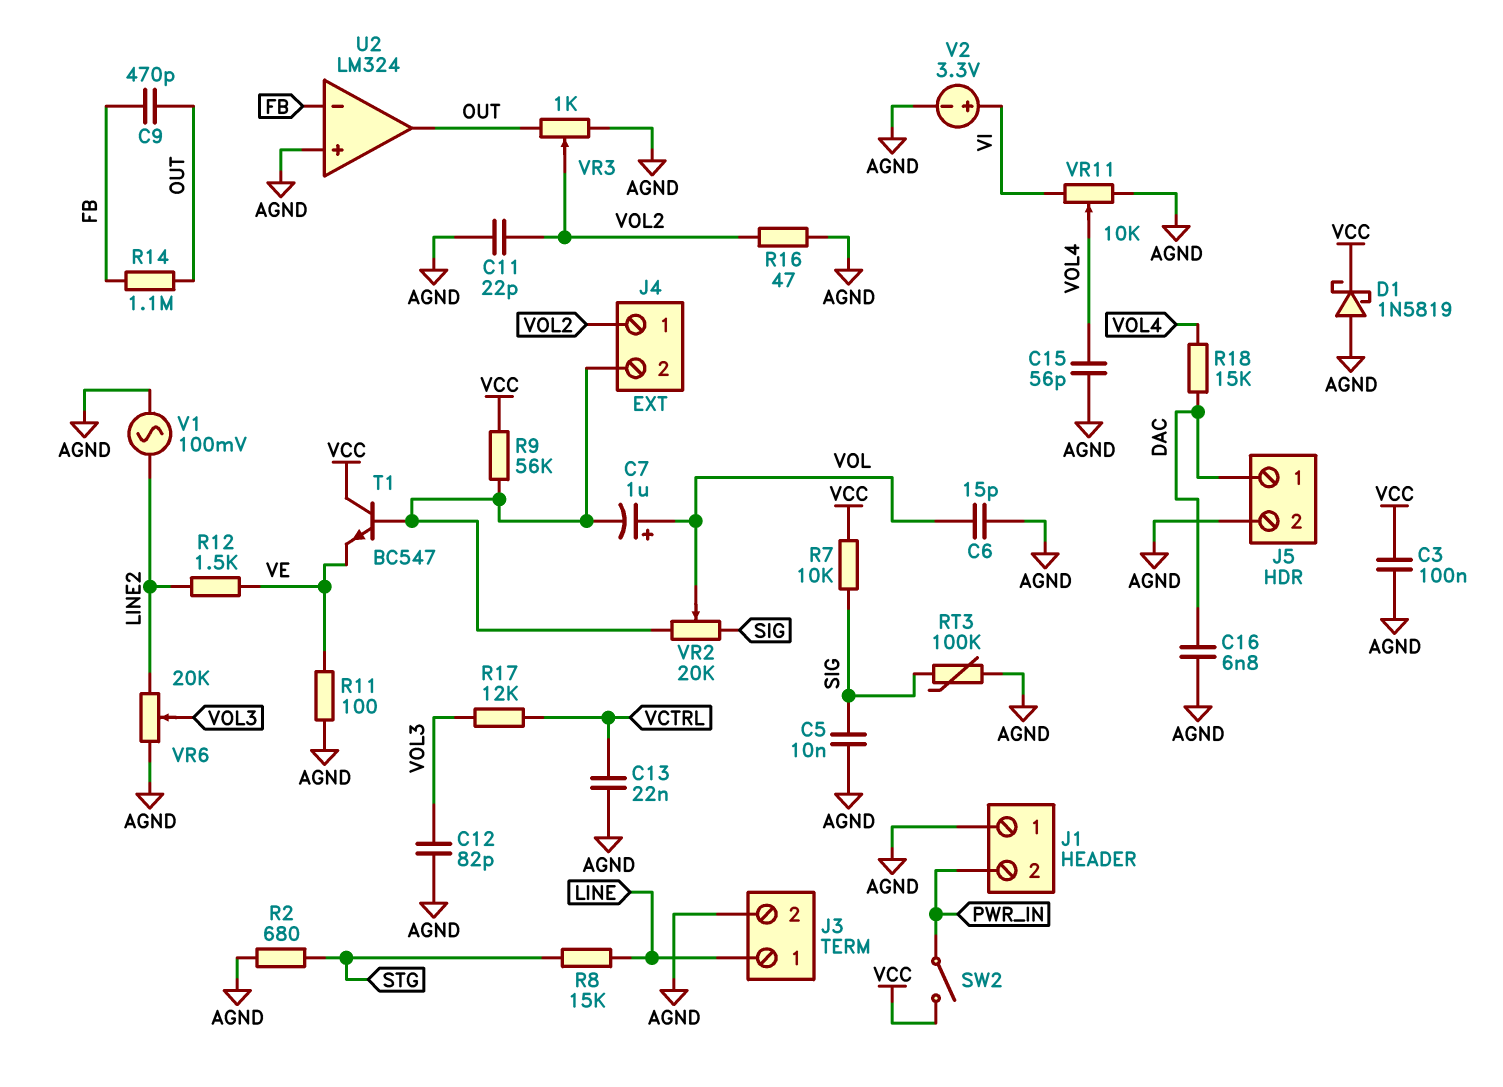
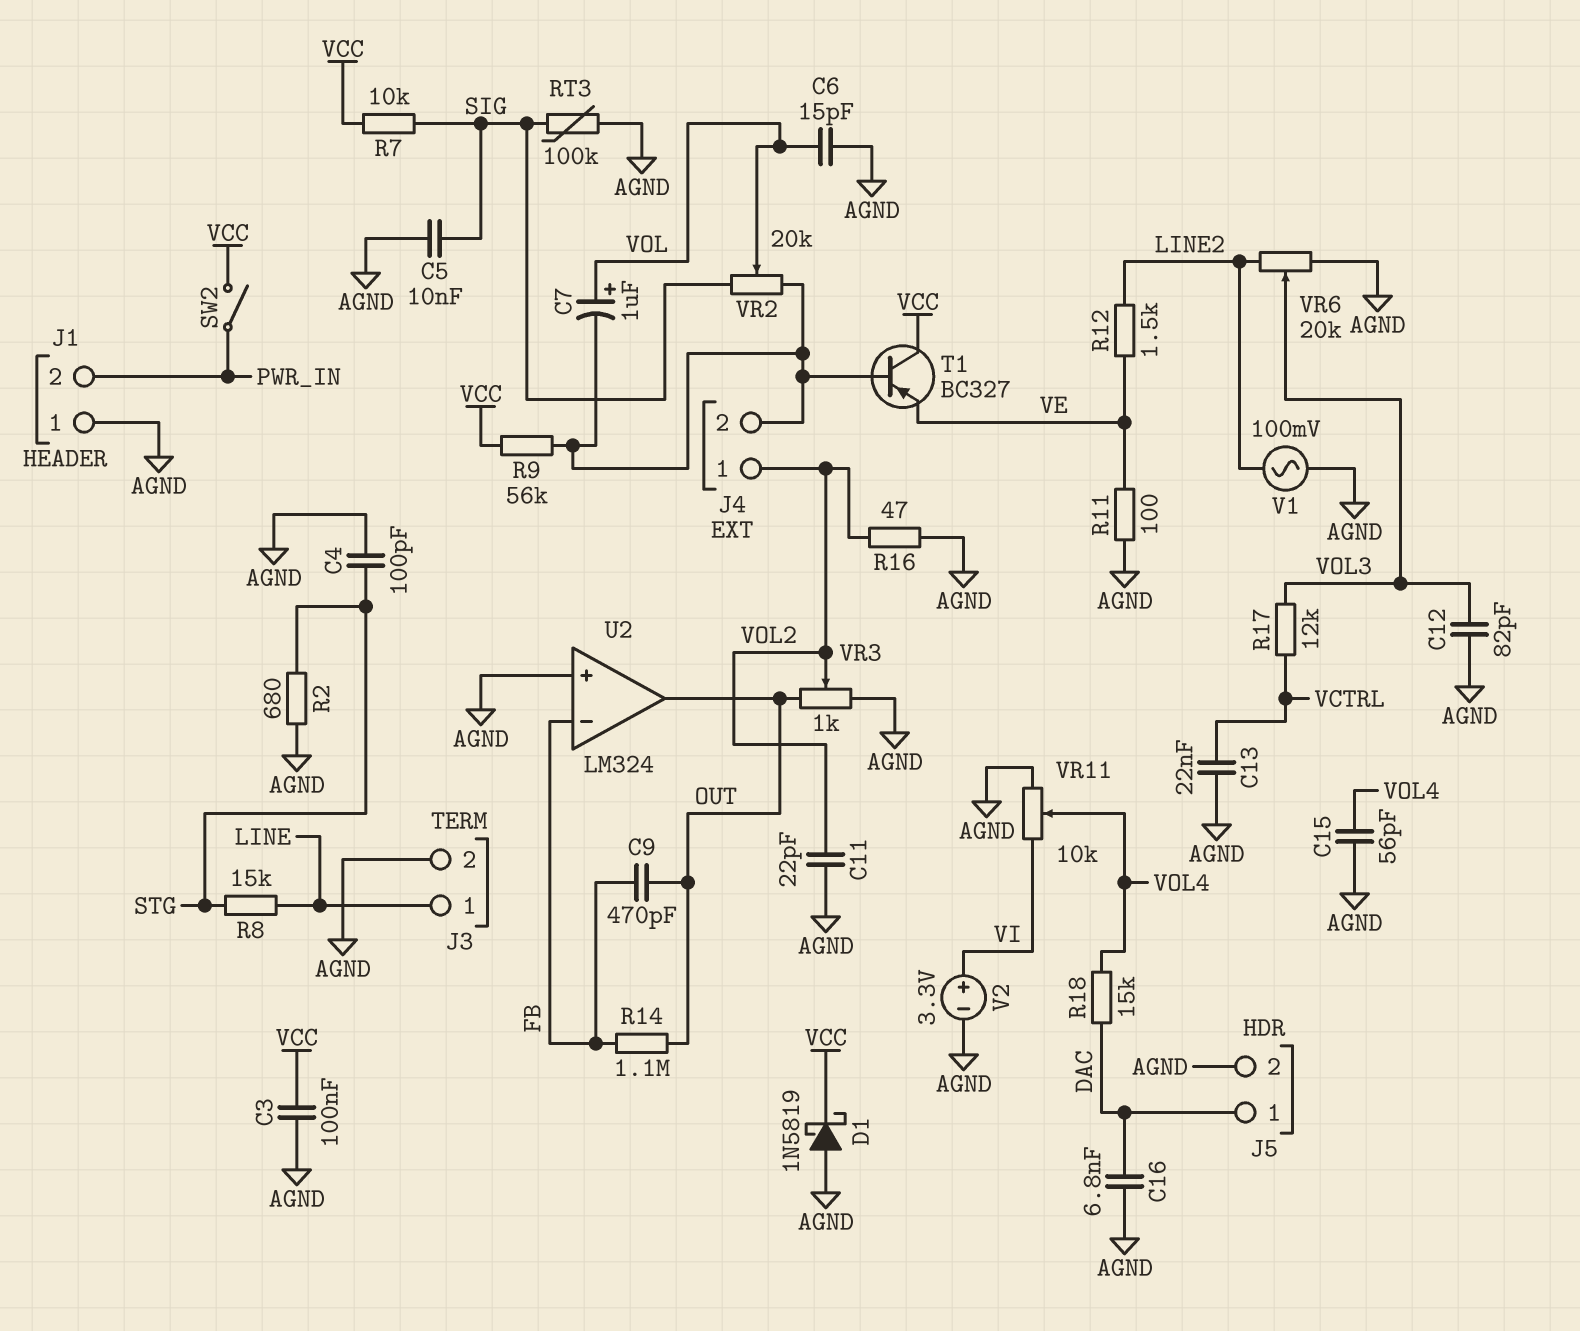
C4: none -> 100pF (AGND, STG)
T1: NPN BC547 (B J4/2, C VCC, E VE) -> PNP BC327 (B J4/2, C VCC, E VE)

